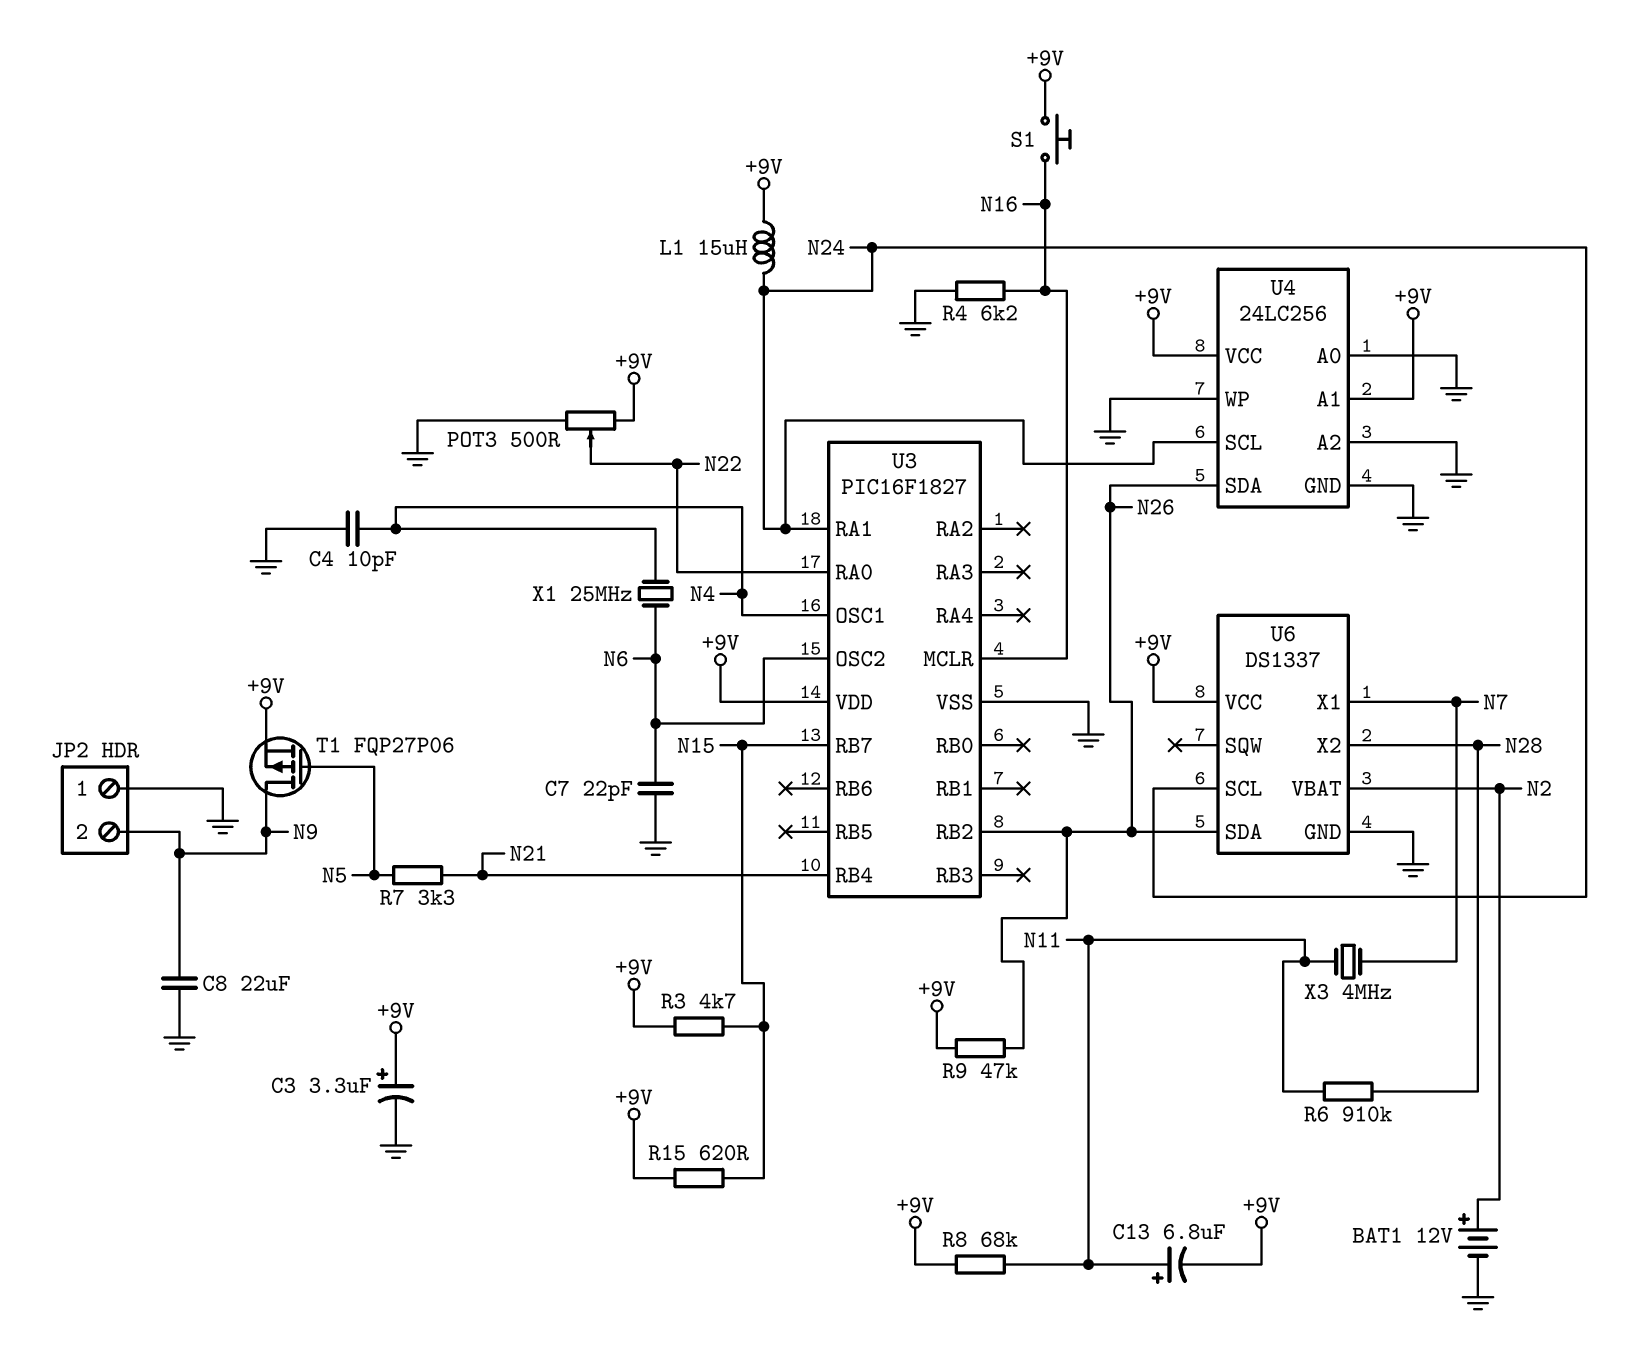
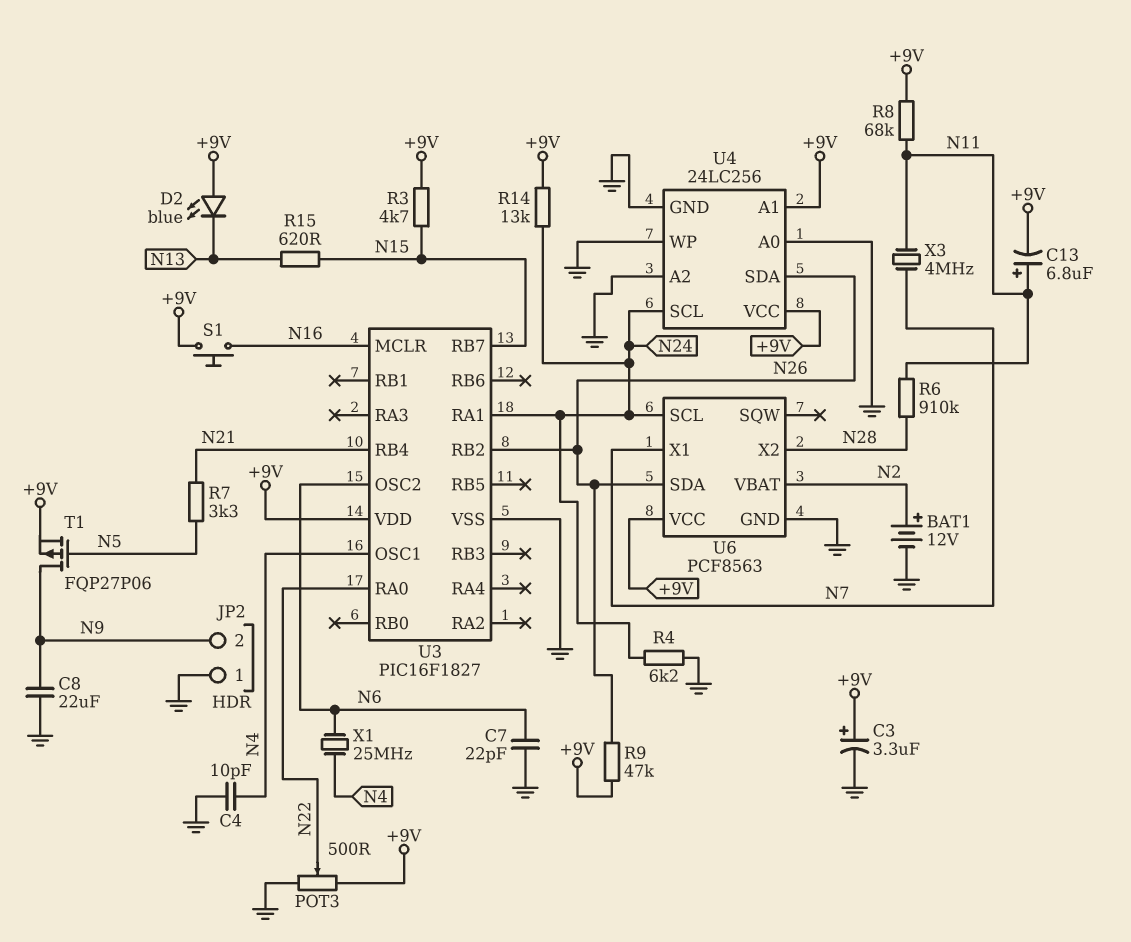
D2: none -> LED blue (A +9V, K N13)
L1: 15uH (+9V, N24) -> none
R4: 6.2k (GND, N16) -> 6.2k (GND, N24)
R14: none -> 13k (+9V, N24)
R15: 620 (+9V, N15) -> 620 (N13, N15)
U6: DS1337 -> PCF8563

